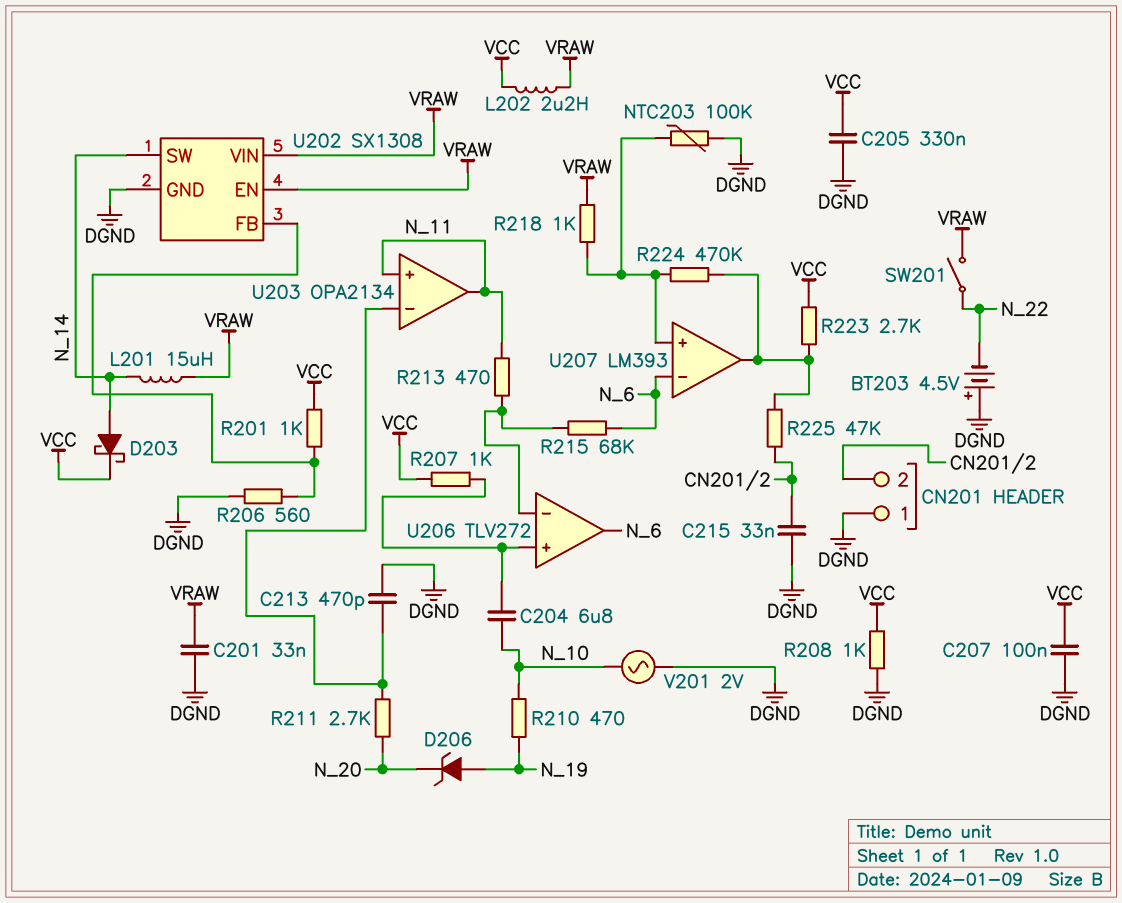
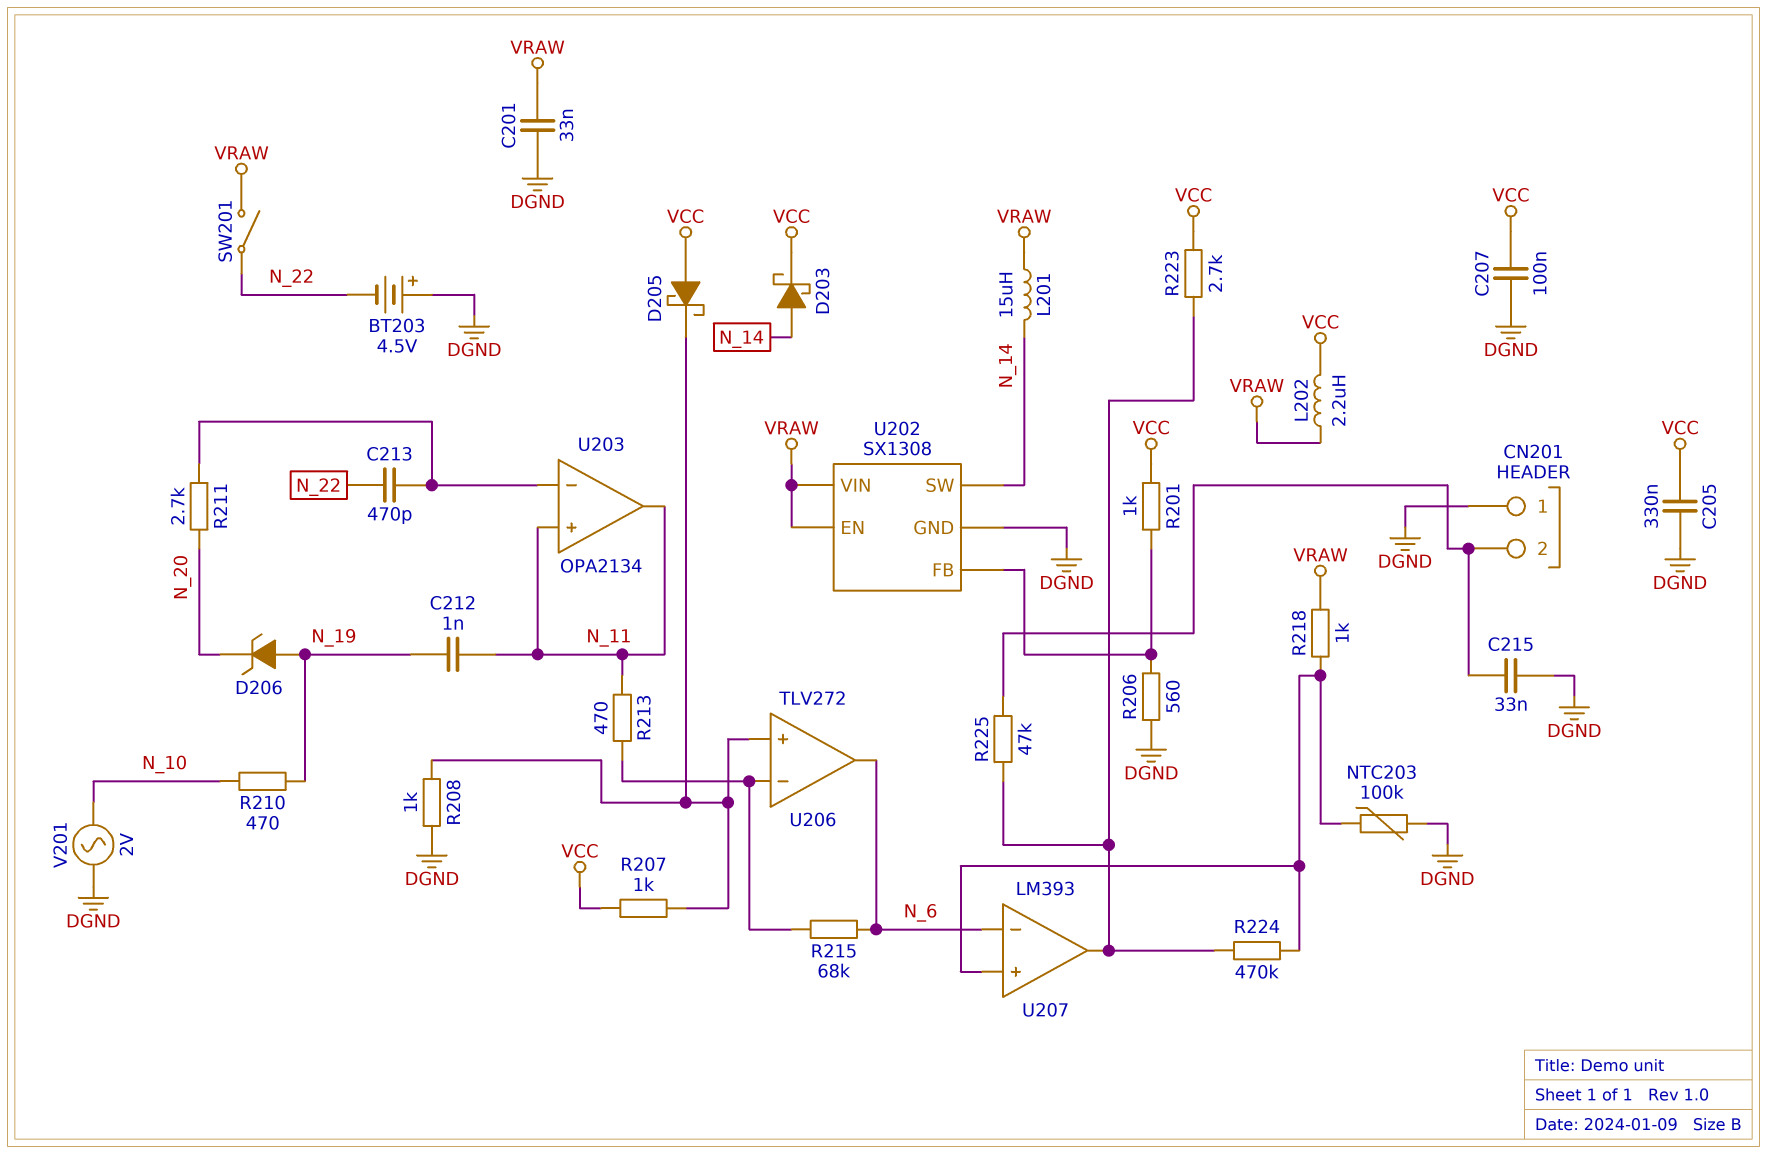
C204: 6.8uF (N_10, U206/in+) -> none
C212: none -> 1nF (N_11, N_19)
C213: 470pF (DGND, U203/in-) -> 470pF (N_22, U203/in-)
D205: none -> schottky (A VCC, K U206/in+)
R208: 1k (DGND, VCC) -> 1k (DGND, U206/in+)

